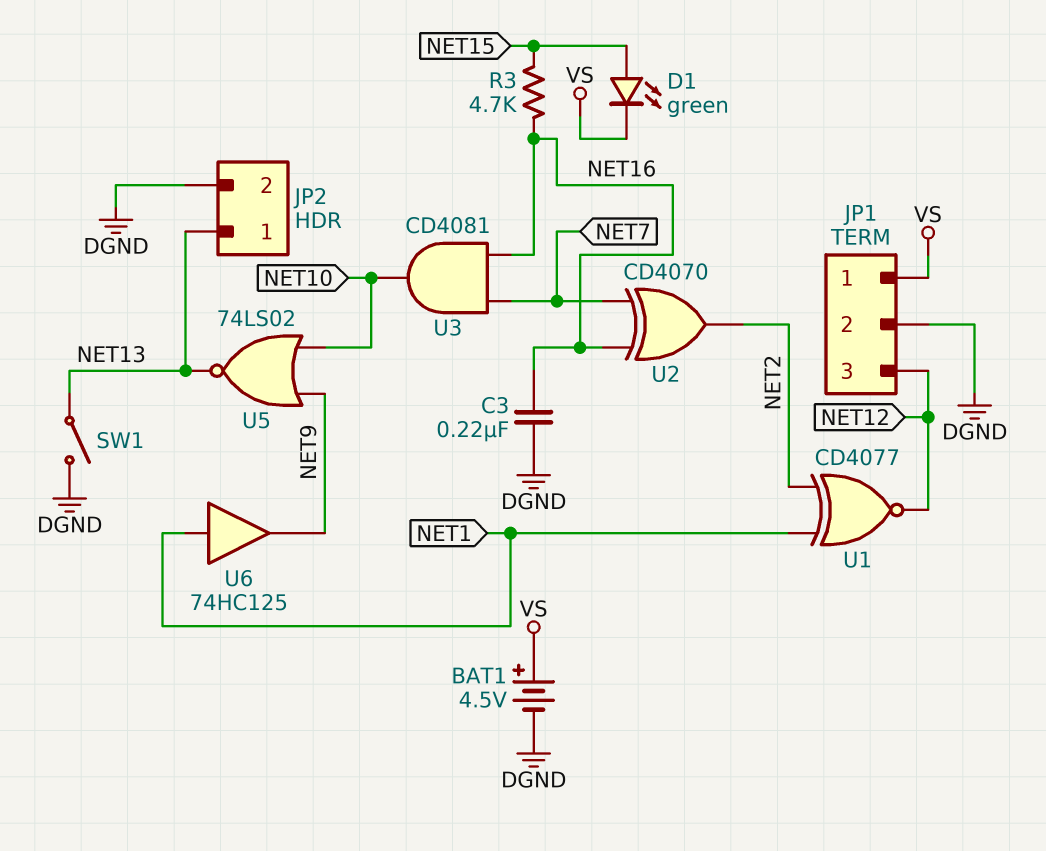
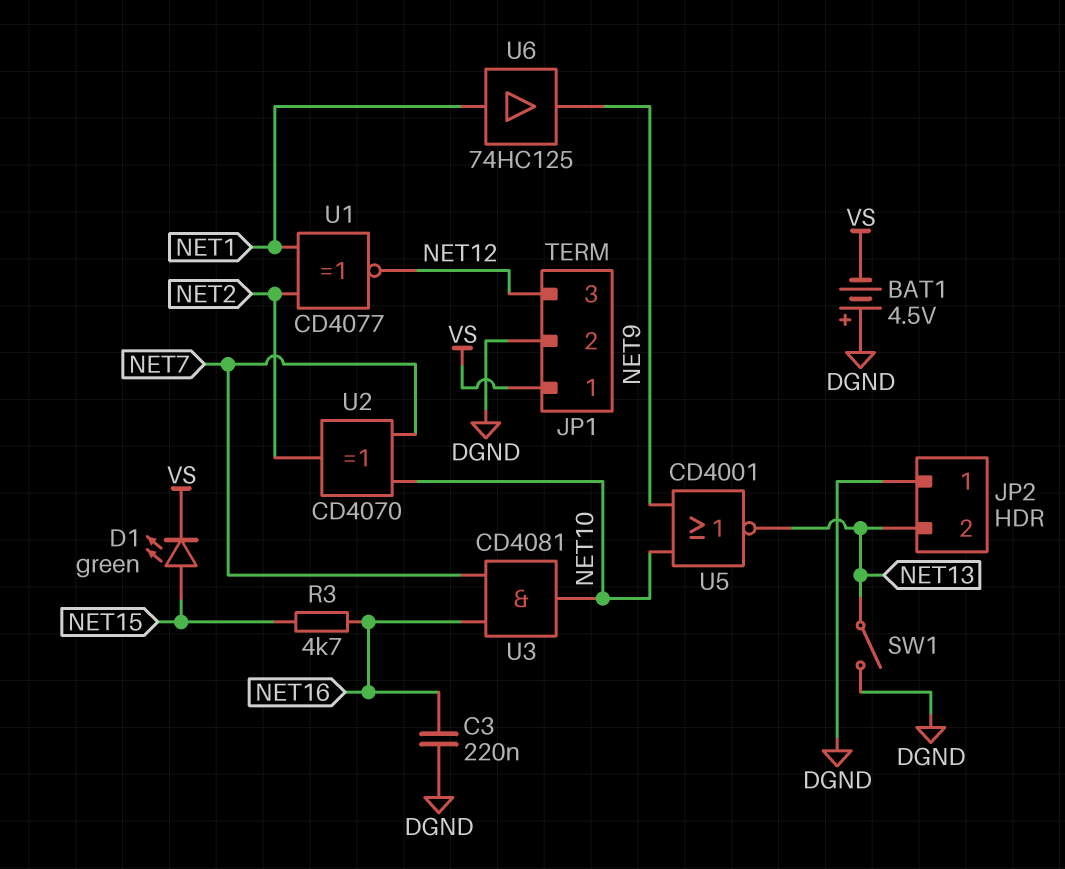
BAT1: 4.5V (plus VS, minus DGND) -> 4.5V (plus DGND, minus VS)
JP2 pin 1: NET13 -> DGND
JP2 pin 2: DGND -> NET13
U2: XOR CD4070 (in NET7, in NET16, out NET2) -> XOR CD4070 (in NET7, in NET10, out NET2)
U5: NOR 74LS02 (in NET9, in NET10, out NET13) -> NOR CD4001 (in NET9, in NET10, out NET13)

